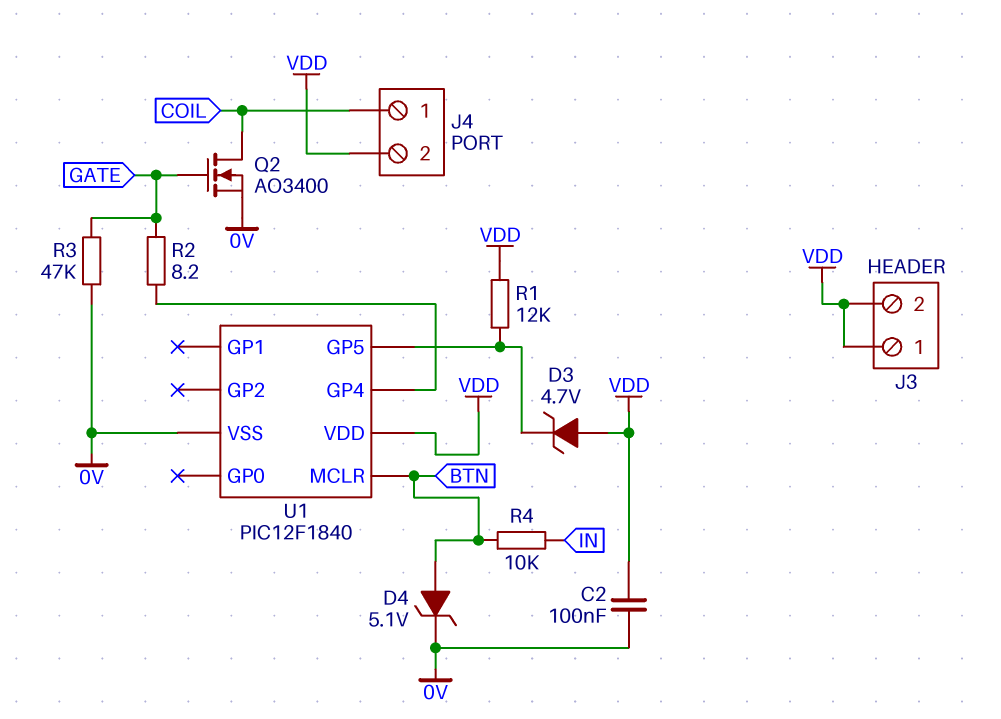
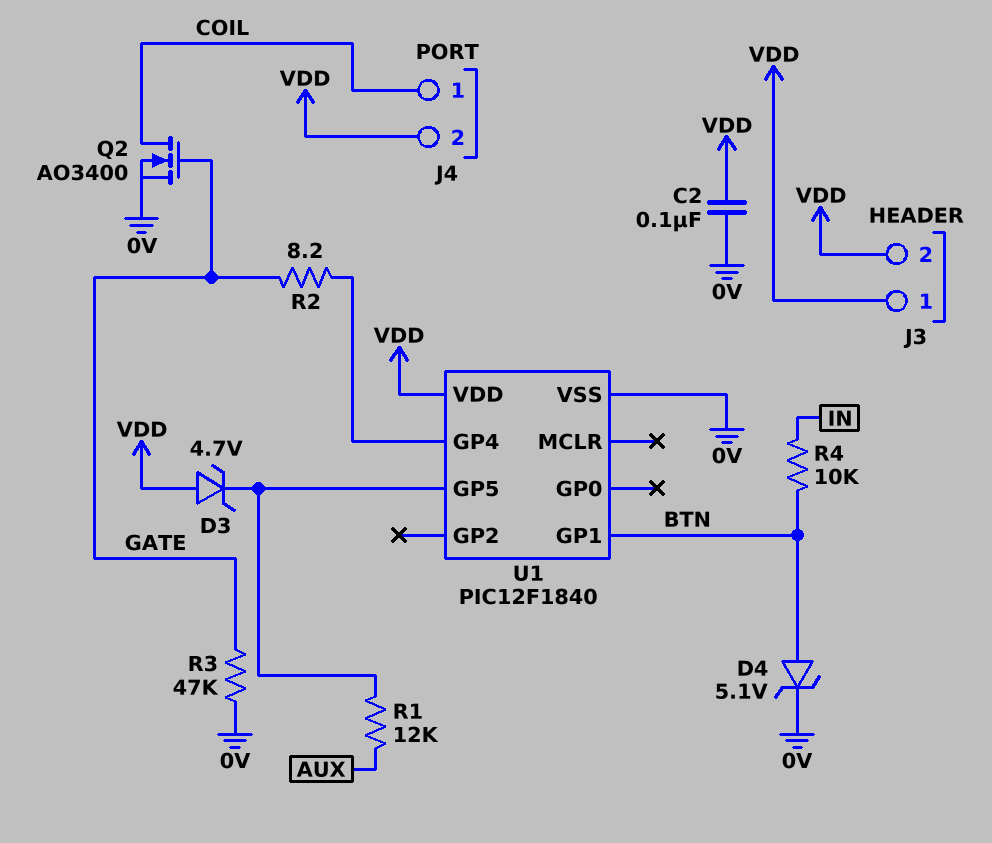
R1: 12k (U1/GP5, VDD) -> 12k (AUX, U1/GP5)
U1 pin GP1: none -> BTN
U1 pin MCLR: BTN -> none

